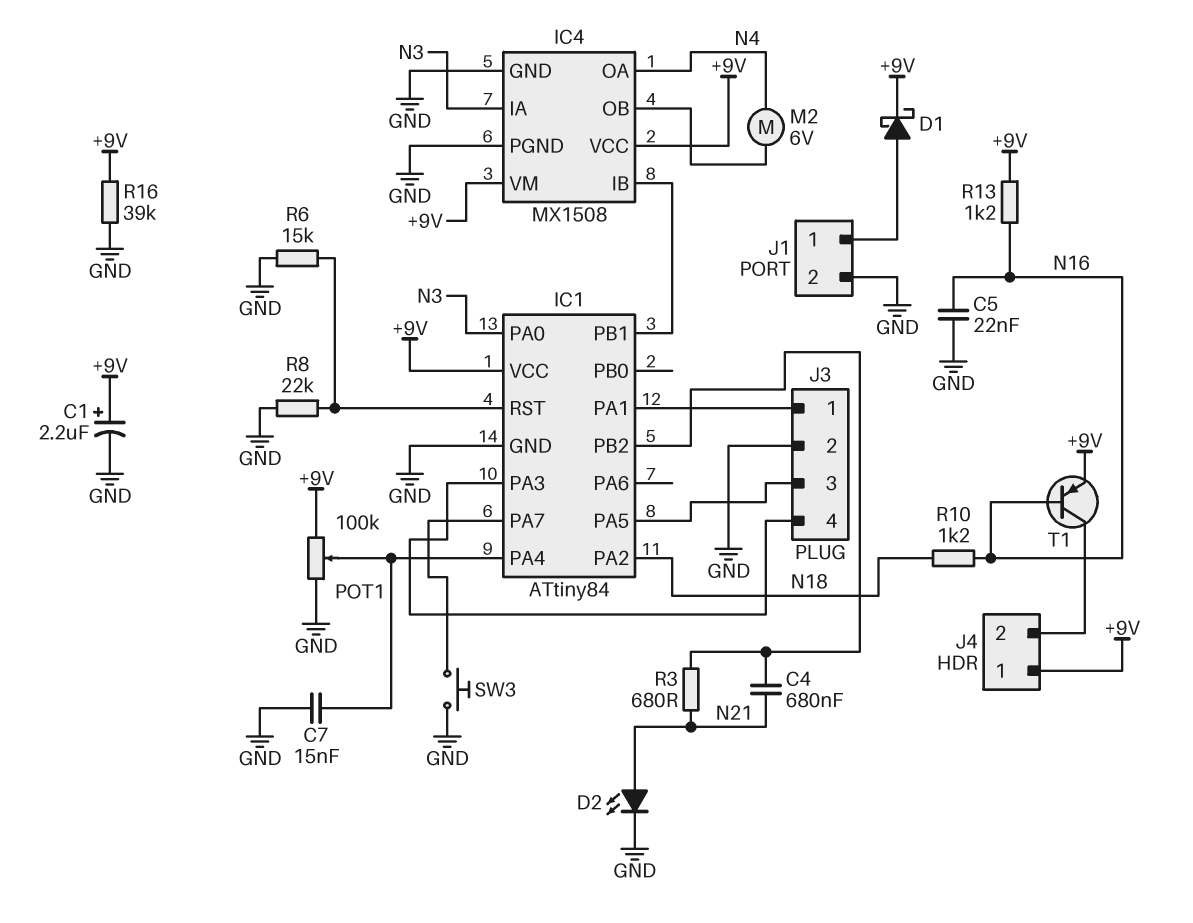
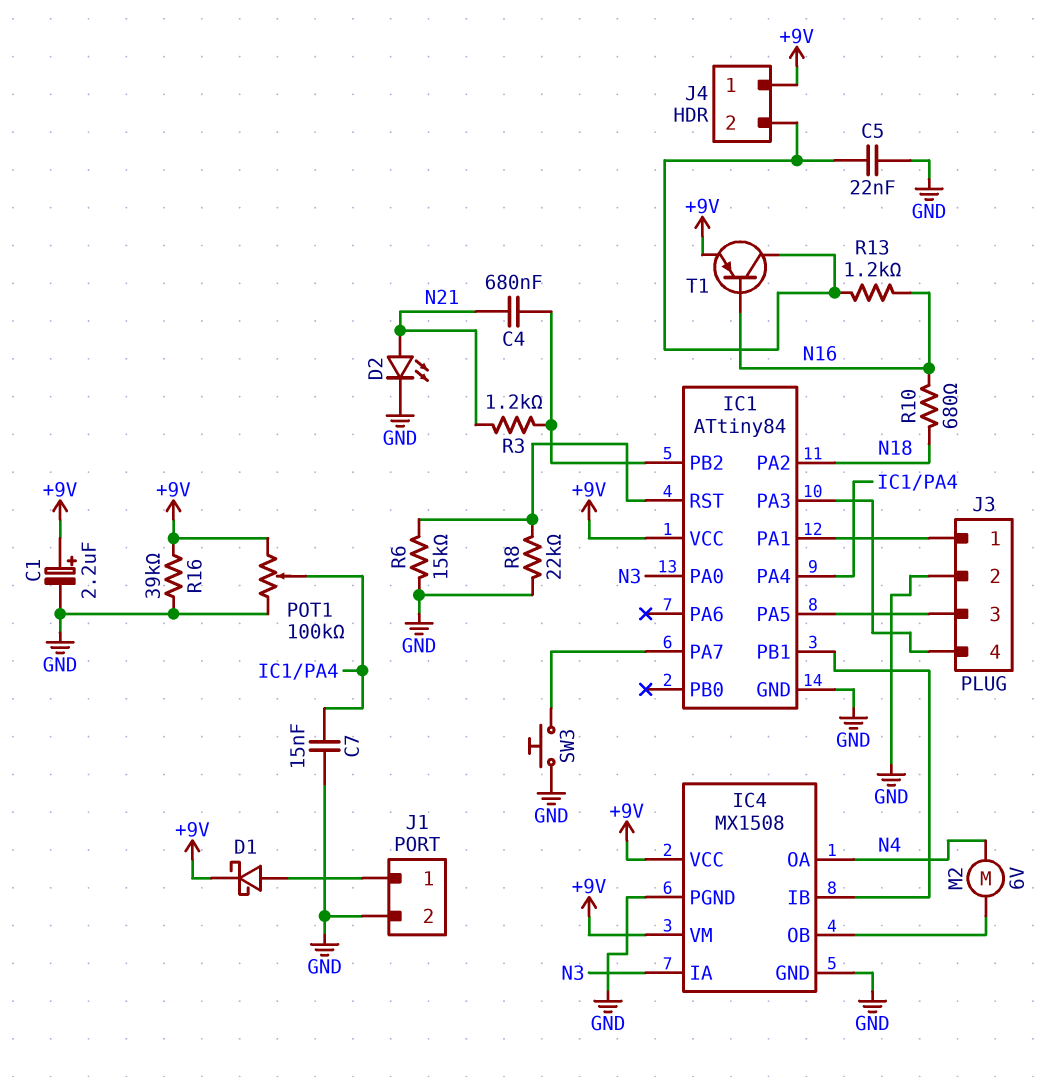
C5: 22nF (GND, N16) -> 22nF (GND, J4/2)
R3: 680 (IC1/PB2, N21) -> 1.2k (IC1/PB2, N21)
R10: 1.2k (N16, N18) -> 680 (N16, N18)
R13: 1.2k (+9V, N16) -> 1.2k (J4/2, N16)

